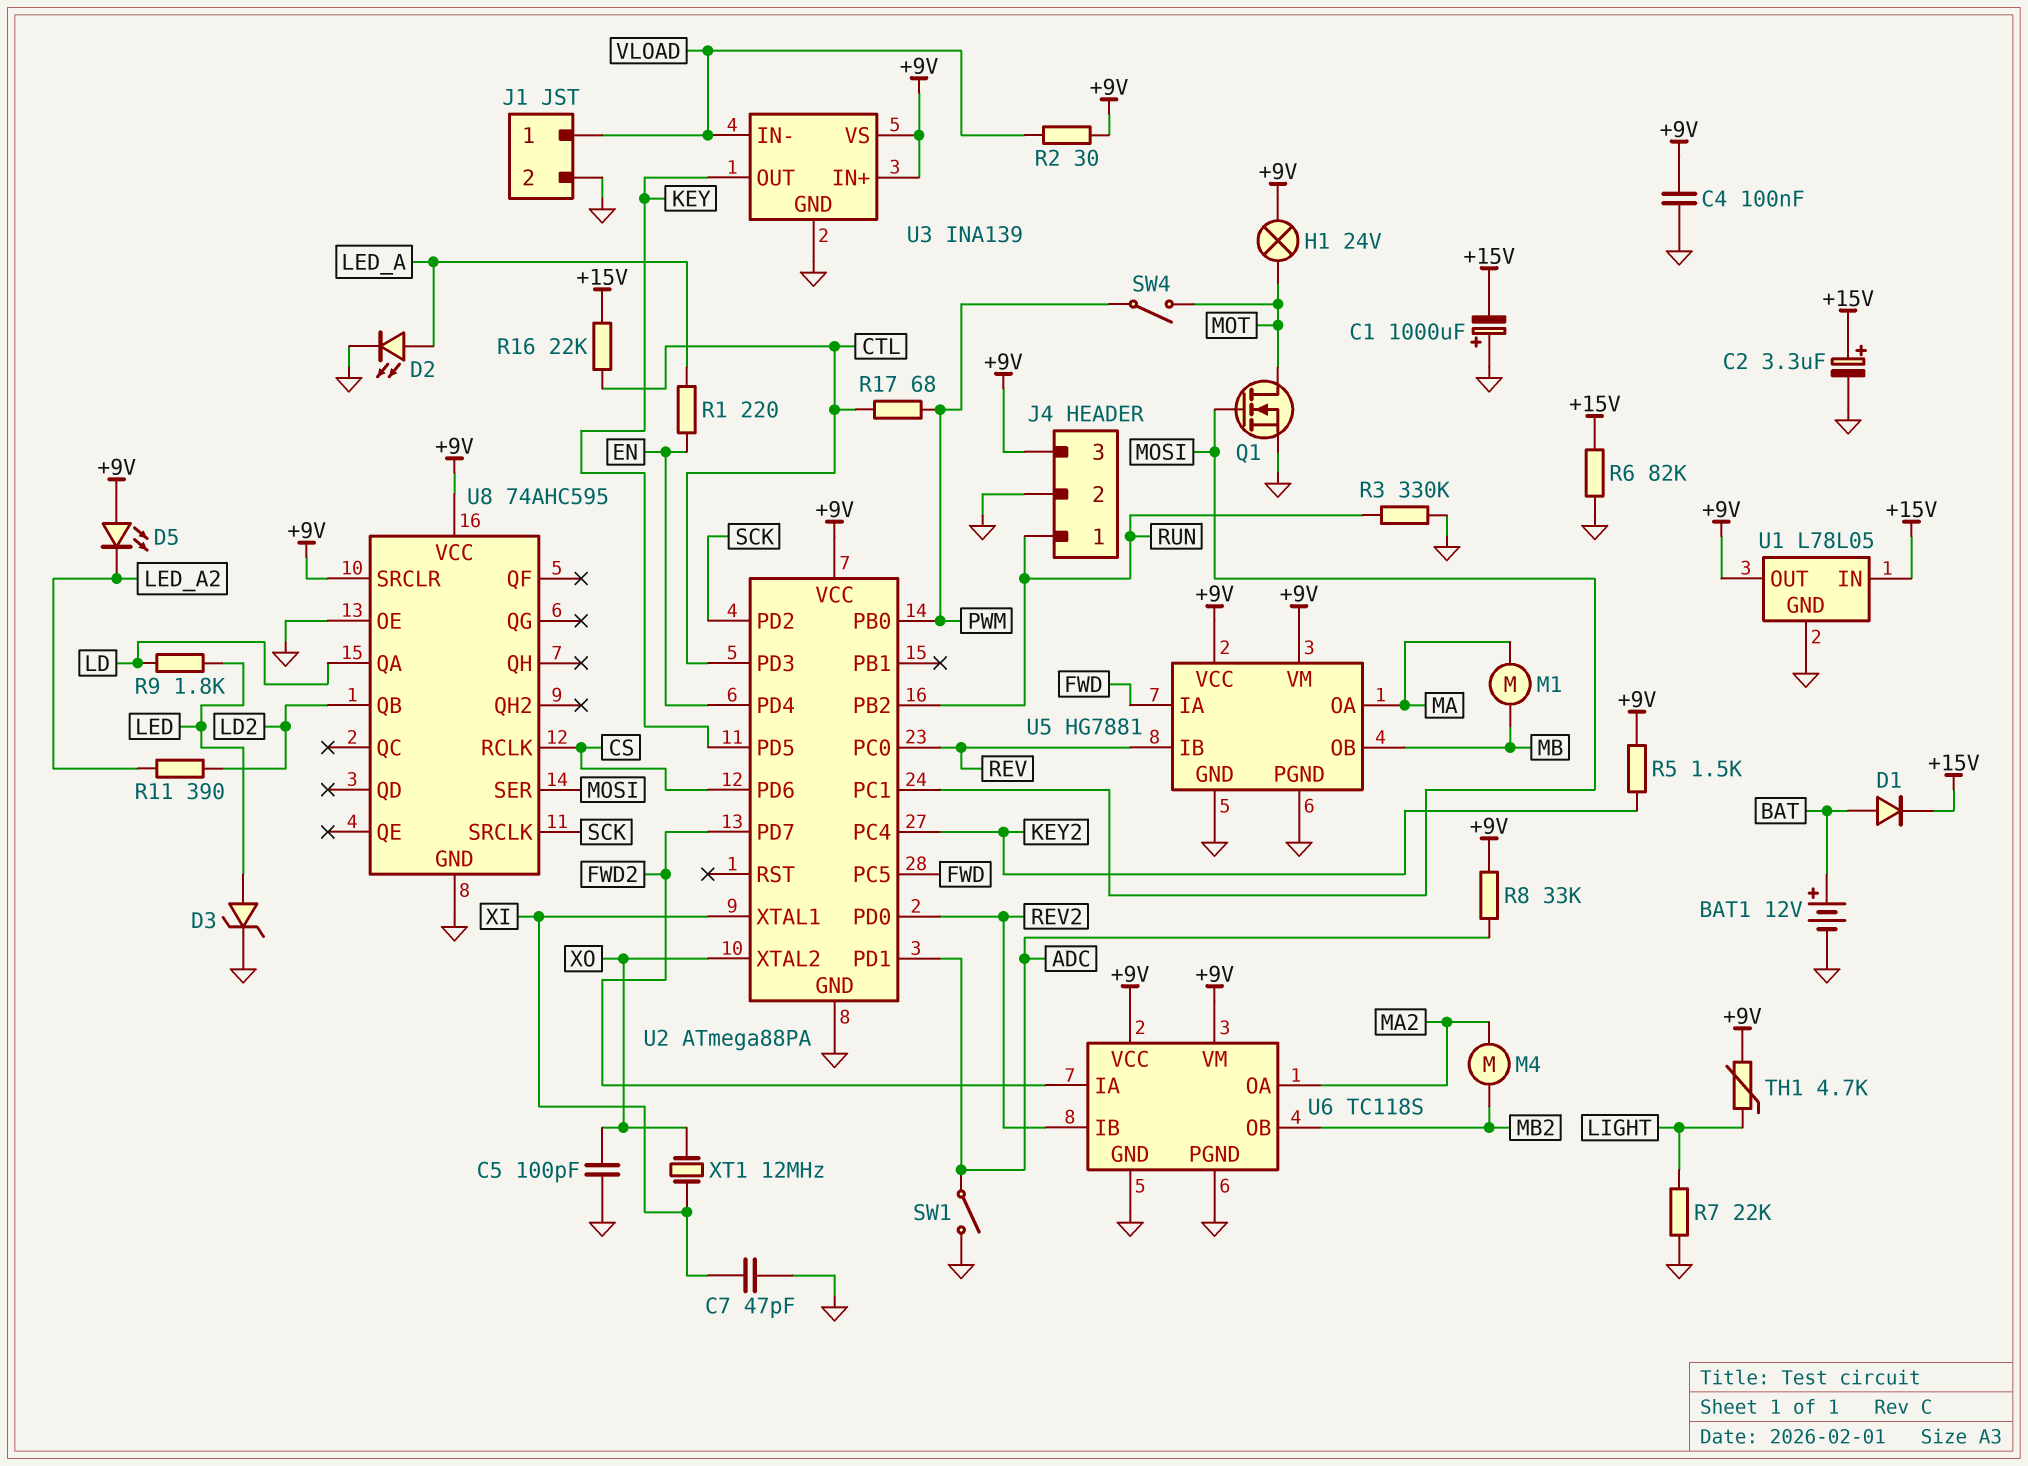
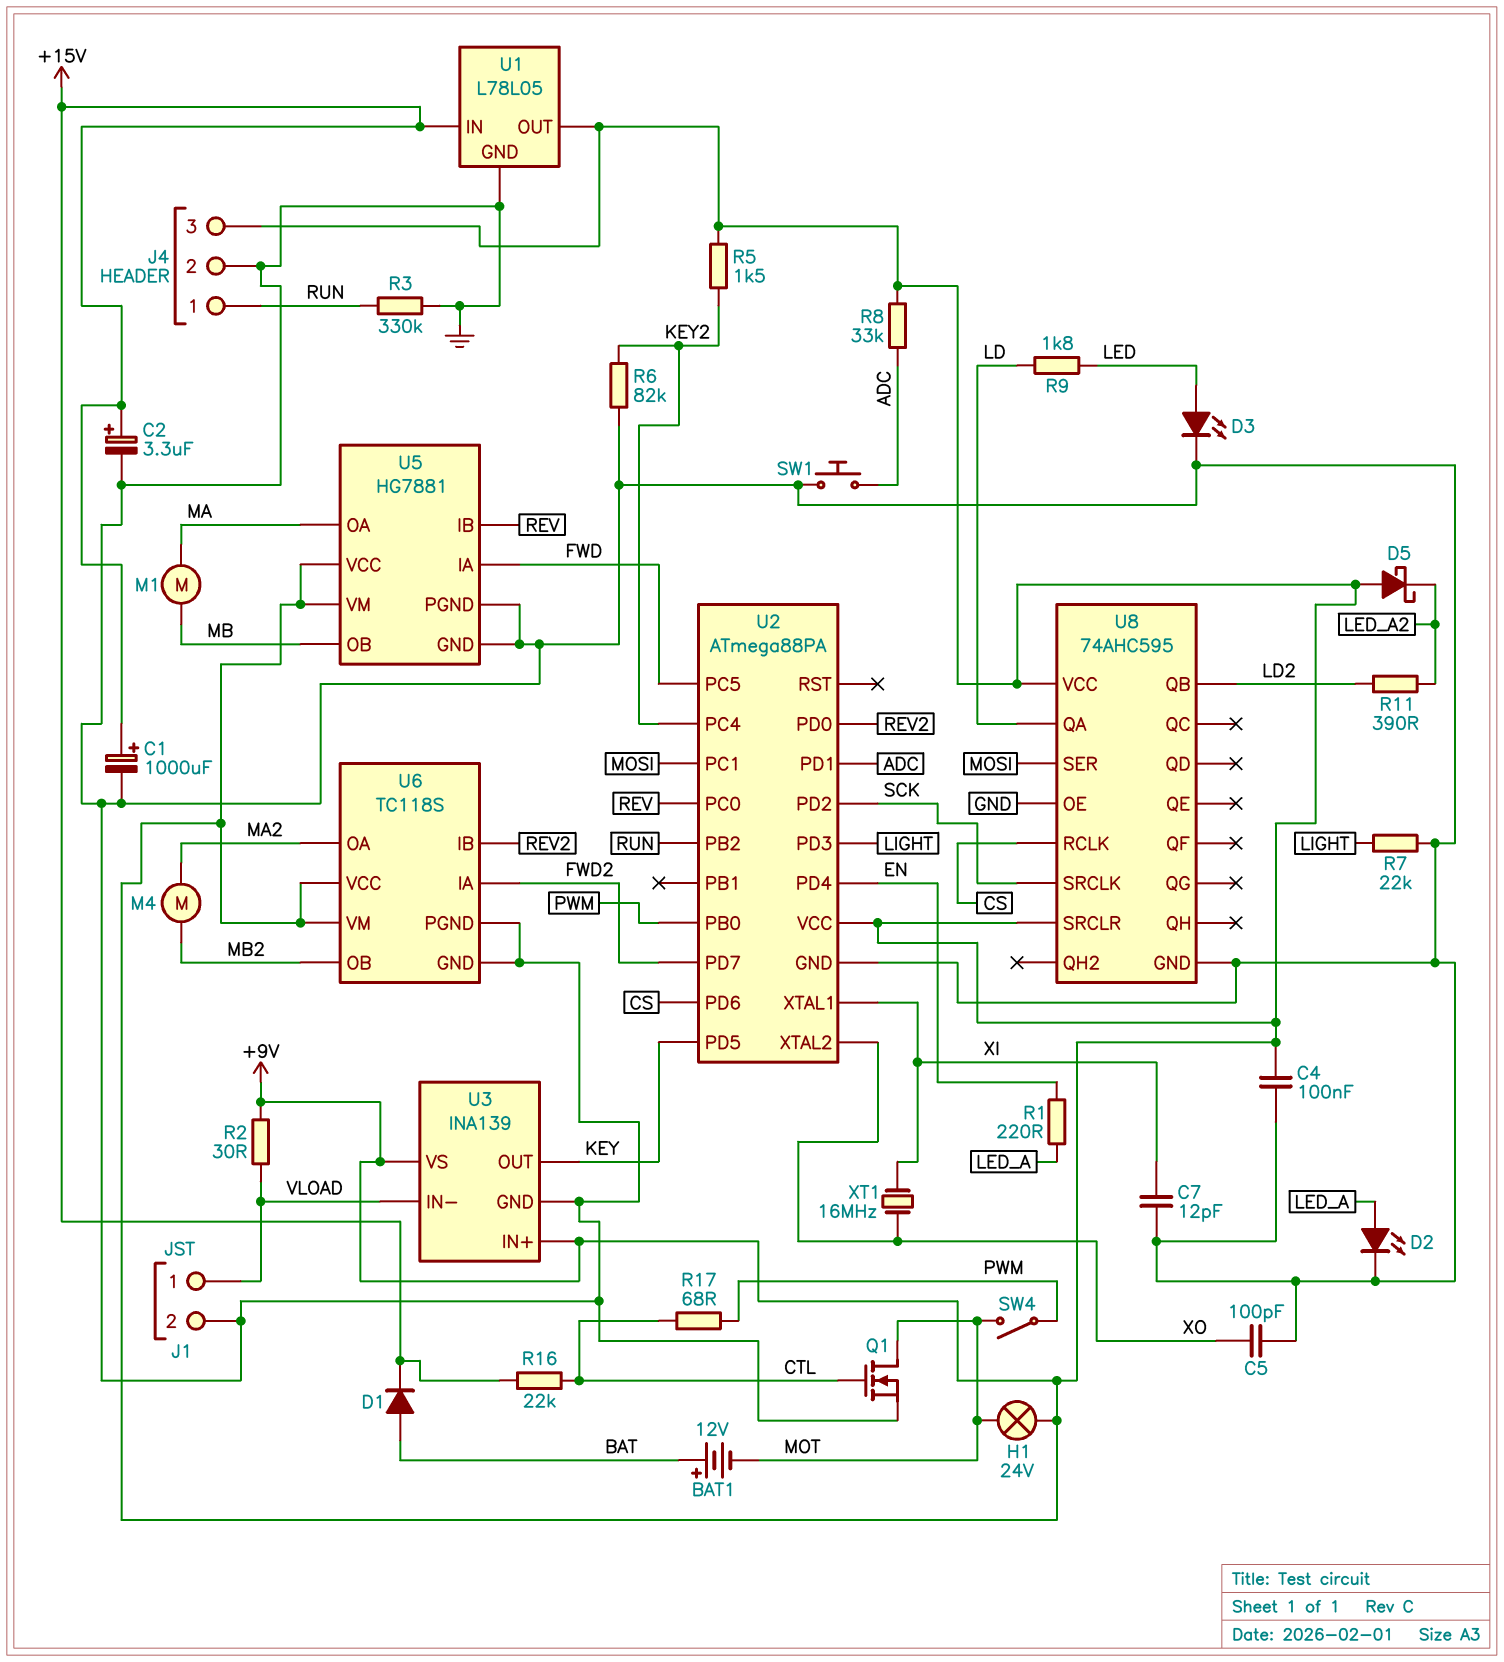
BAT1: 12V (plus BAT, minus GND) -> 12V (plus BAT, minus MOT)
C1: 1000uF (plus GND, minus +15V) -> 1000uF (plus +15V, minus GND)
C7: 47pF (GND, XI) -> 12pF (GND, XI)
D3: zener (A LED, K GND) -> LED (A LED, K GND)
D5: LED (A +9V, K LED_A2) -> schottky (A +9V, K LED_A2)
Q1: NMOS (G MOSI, D MOT, S GND) -> NMOS (G CTL, D MOT, S GND)
R6: 82k (+15V, GND) -> 82k (GND, KEY2)
SW1: switch (ADC, GND) -> button (ADC, GND)
TH1: 4.7k (+9V, LIGHT) -> none
U2 pin PD3: CTL -> LIGHT
XT1: 12MHz (XI, XO) -> 16MHz (XI, XO)

